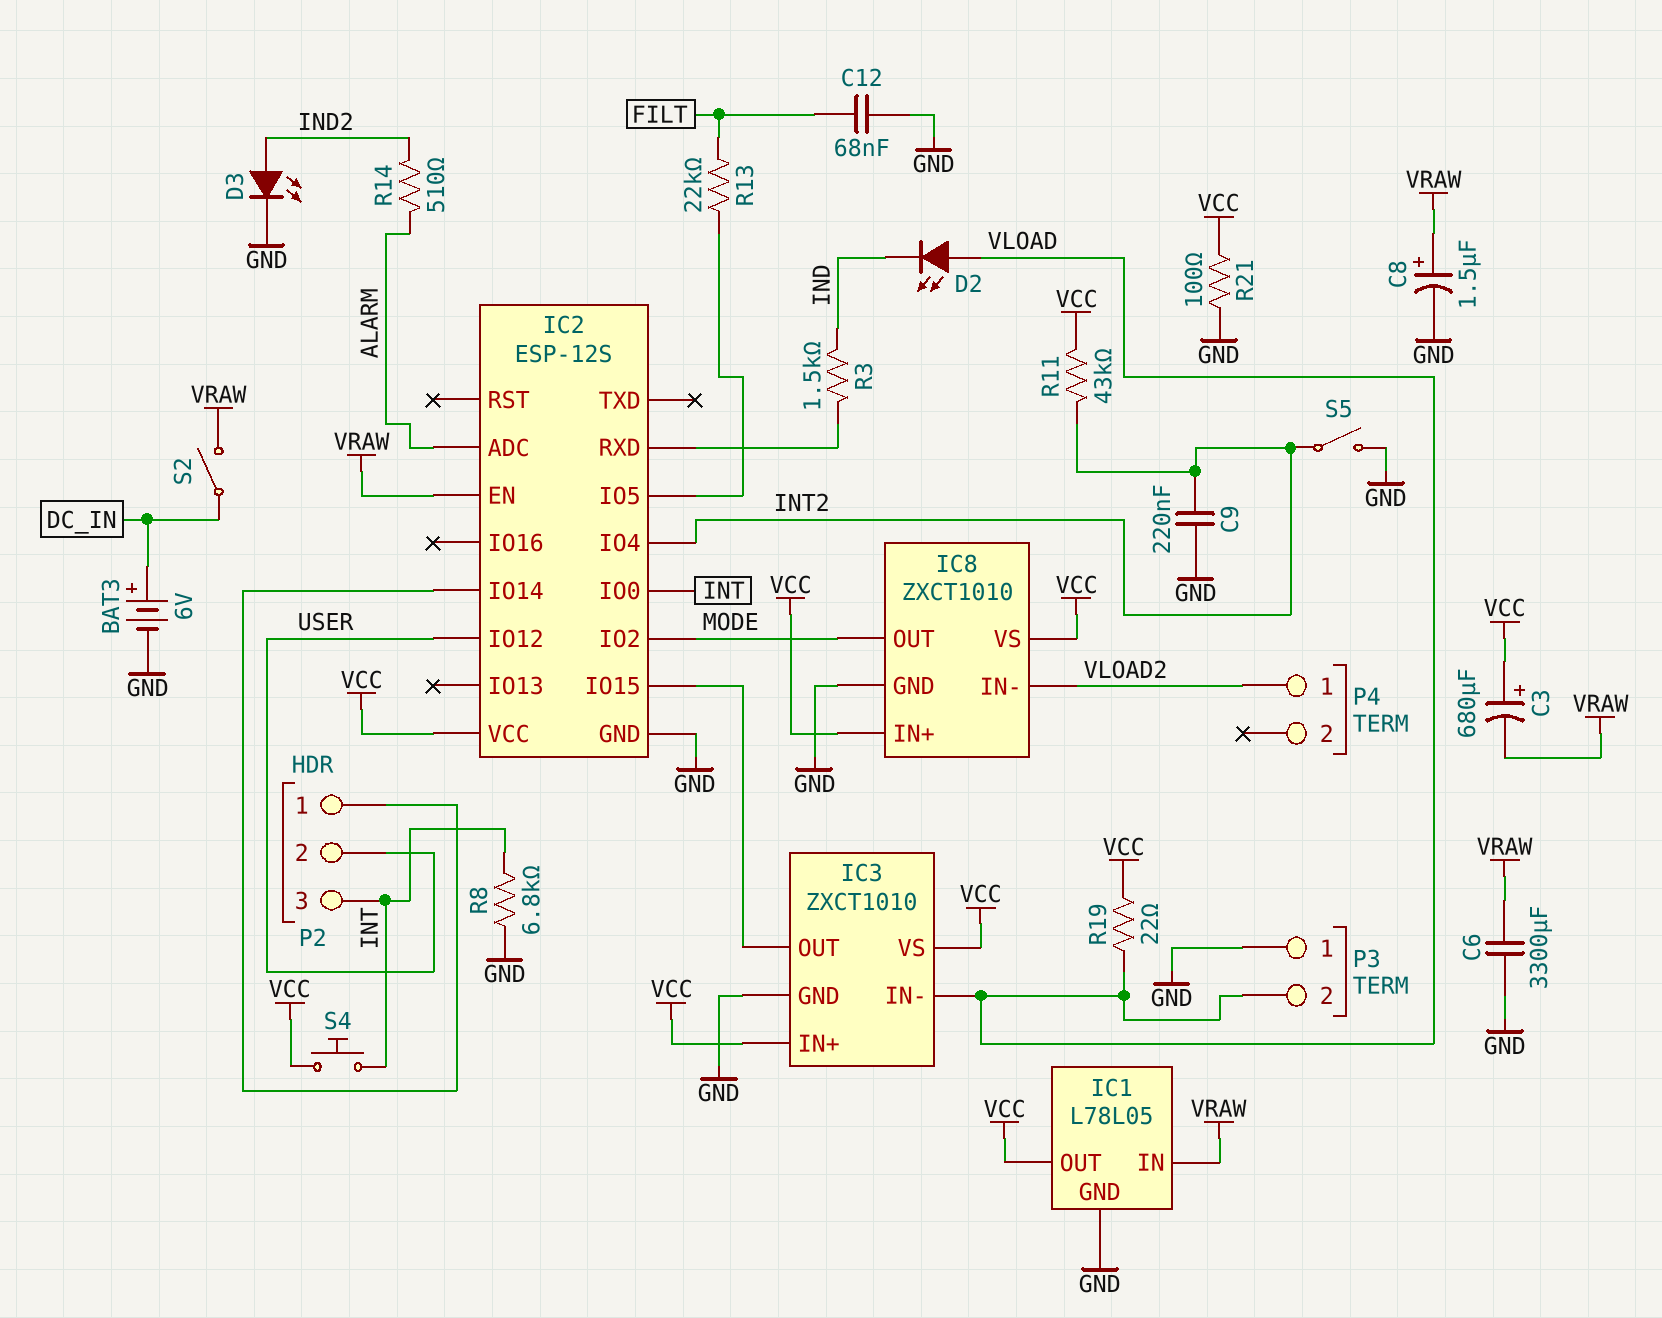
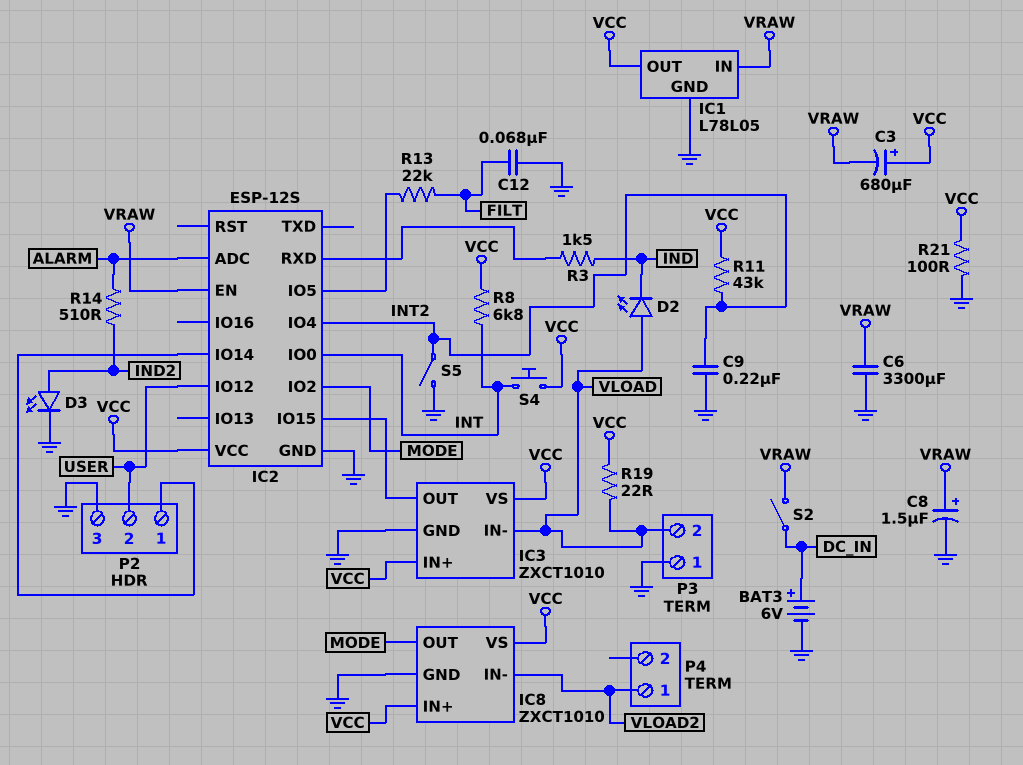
P2 pin 3: INT -> GND
R8: 6.8k (GND, INT) -> 6.8k (INT, VCC)

